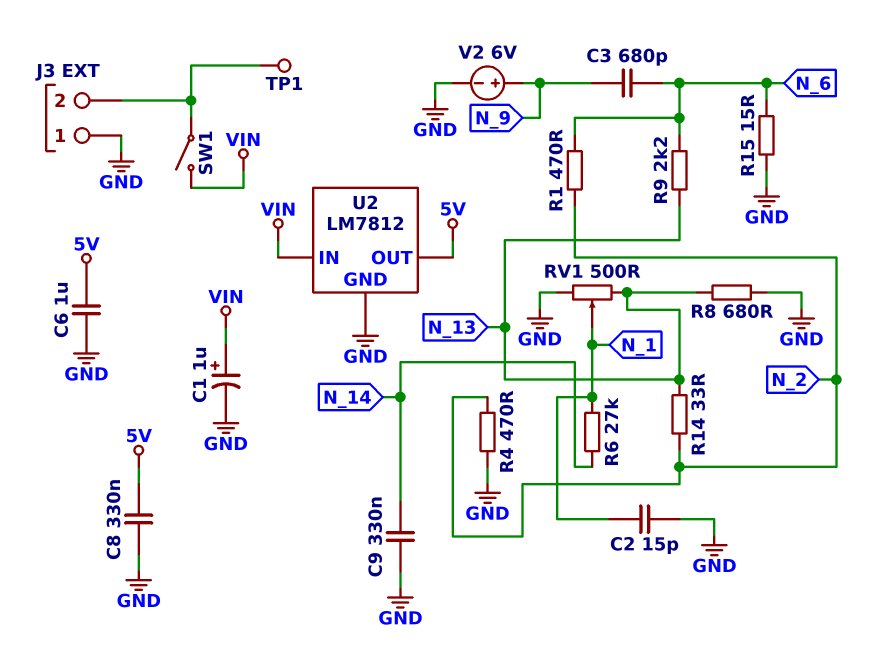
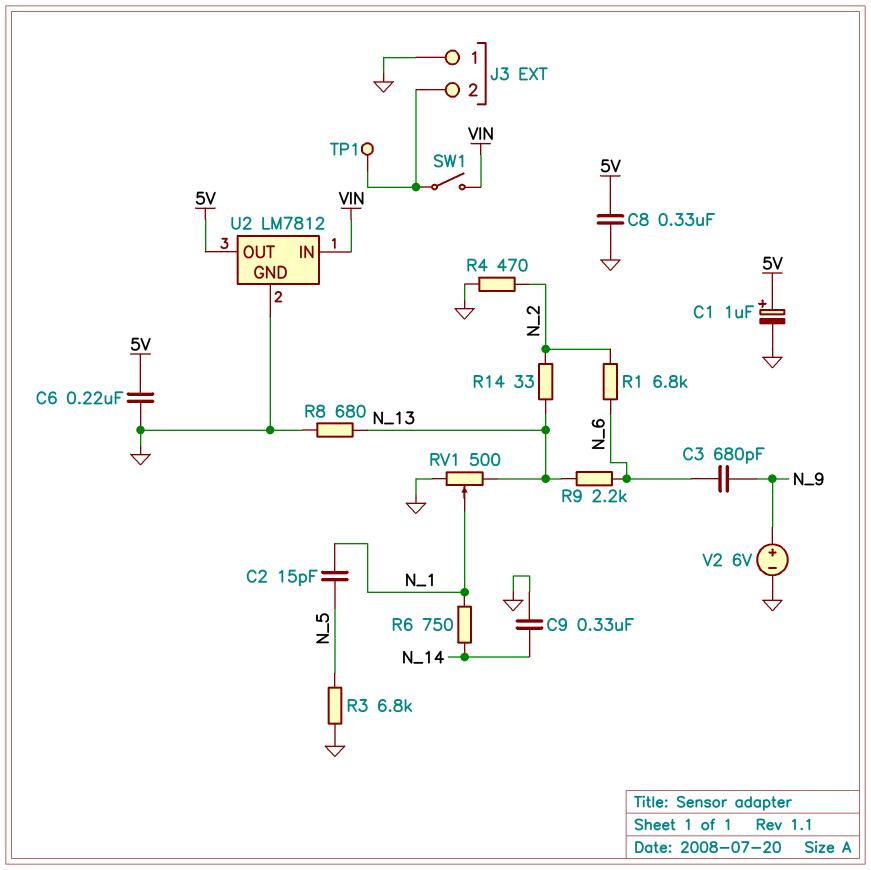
C1: 1uF (plus VIN, minus GND) -> 1uF (plus 5V, minus GND)
C2: 15pF (GND, N_1) -> 15pF (N_1, N_5)
C6: 1uF (5V, GND) -> 220nF (5V, GND)
R1: 470 (N_2, N_6) -> 6.8k (N_2, N_6)
R3: none -> 6.8k (GND, N_5)
R6: 27k (N_1, N_14) -> 750 (N_1, N_14)
R15: 15 (GND, N_6) -> none

